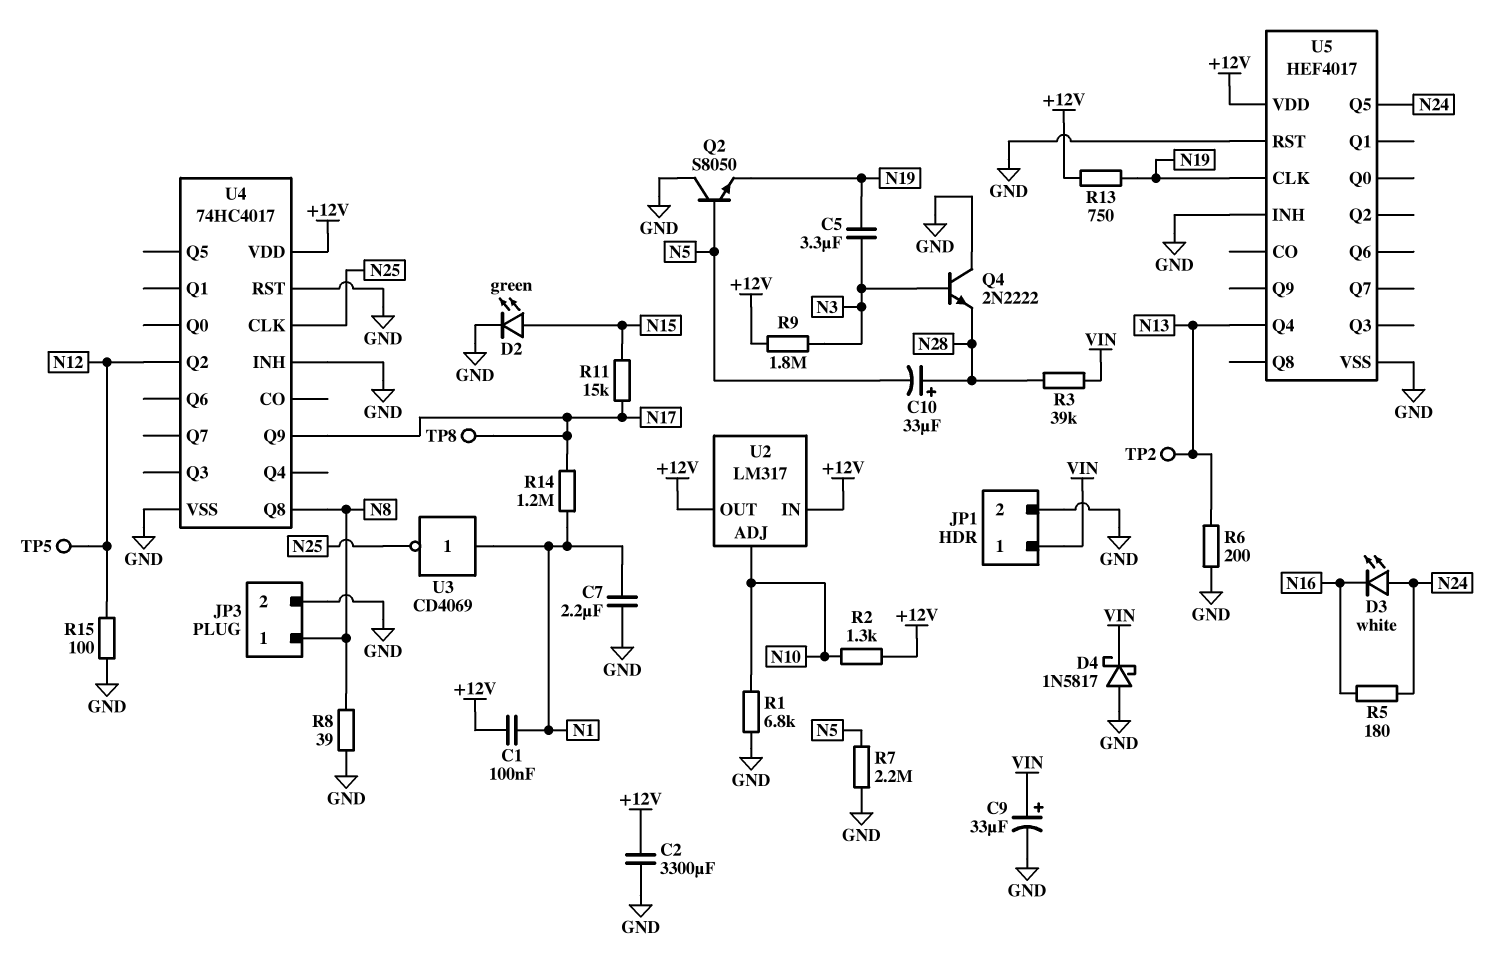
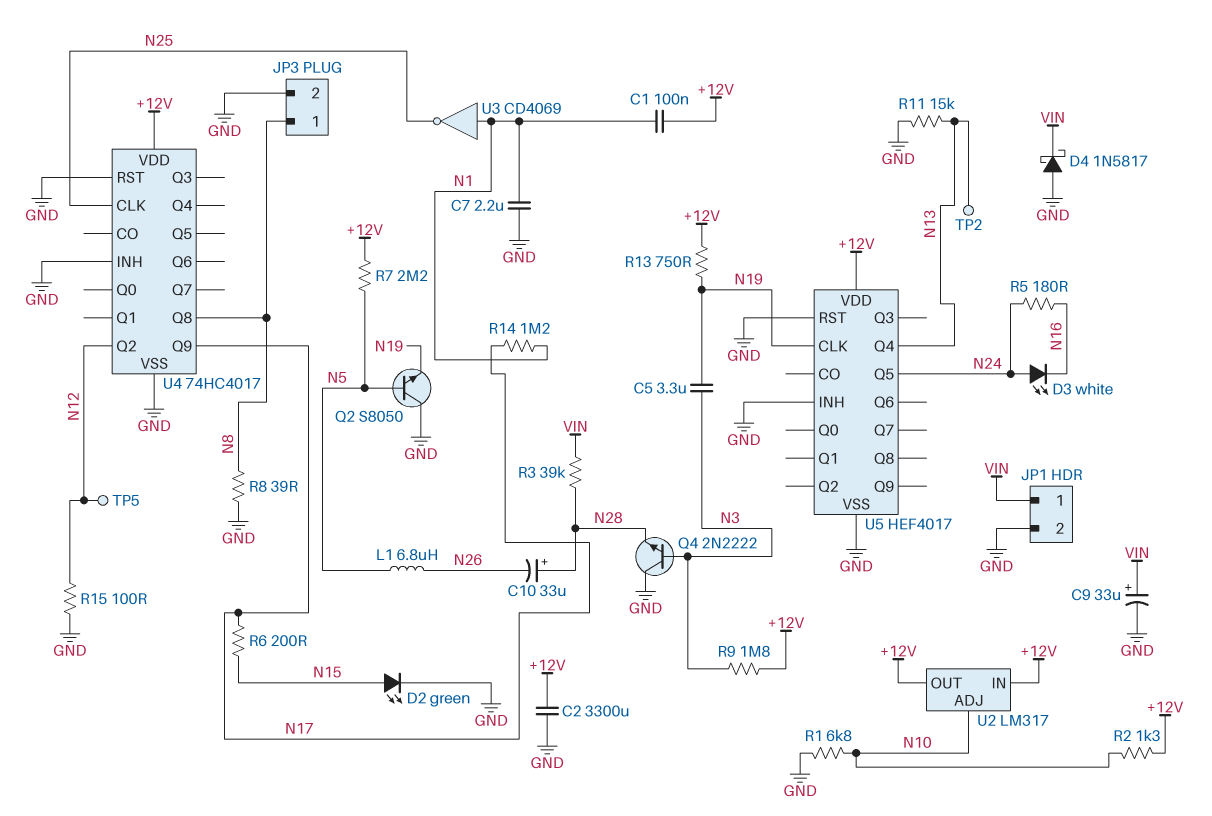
C10: 33uF (plus N28, minus N5) -> 33uF (plus N28, minus N26)
L1: none -> 6.8uH (N5, N26)
R6: 200 (GND, N13) -> 200 (N15, N17)
R7: 2.2M (GND, N5) -> 2.2M (+12V, N5)
R11: 15k (N15, N17) -> 15k (GND, N13)
TP8: test point (N17) -> none

